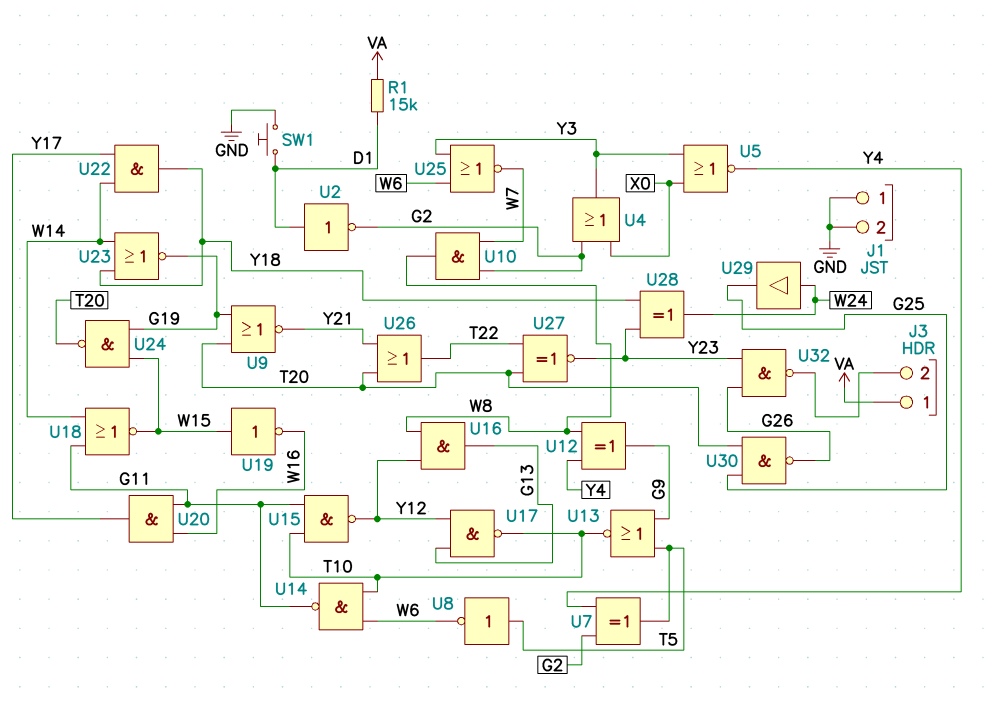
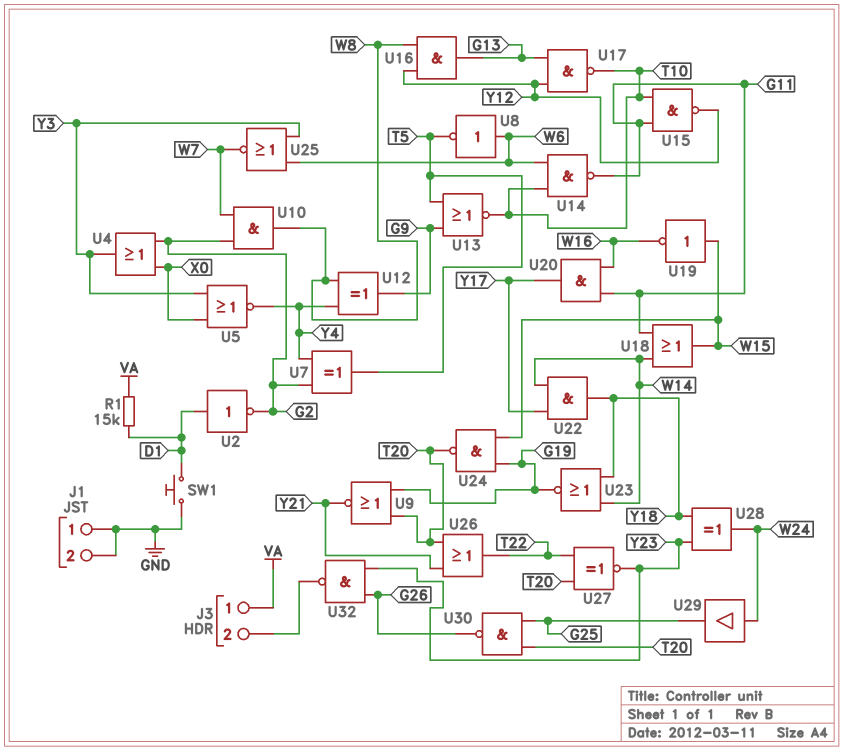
U8: NOT (in T5, out W6) -> NOT (in W6, out T5)
U18: NOR (in G11, in W14, out W15) -> OR (in G11, in W14, out W15)

